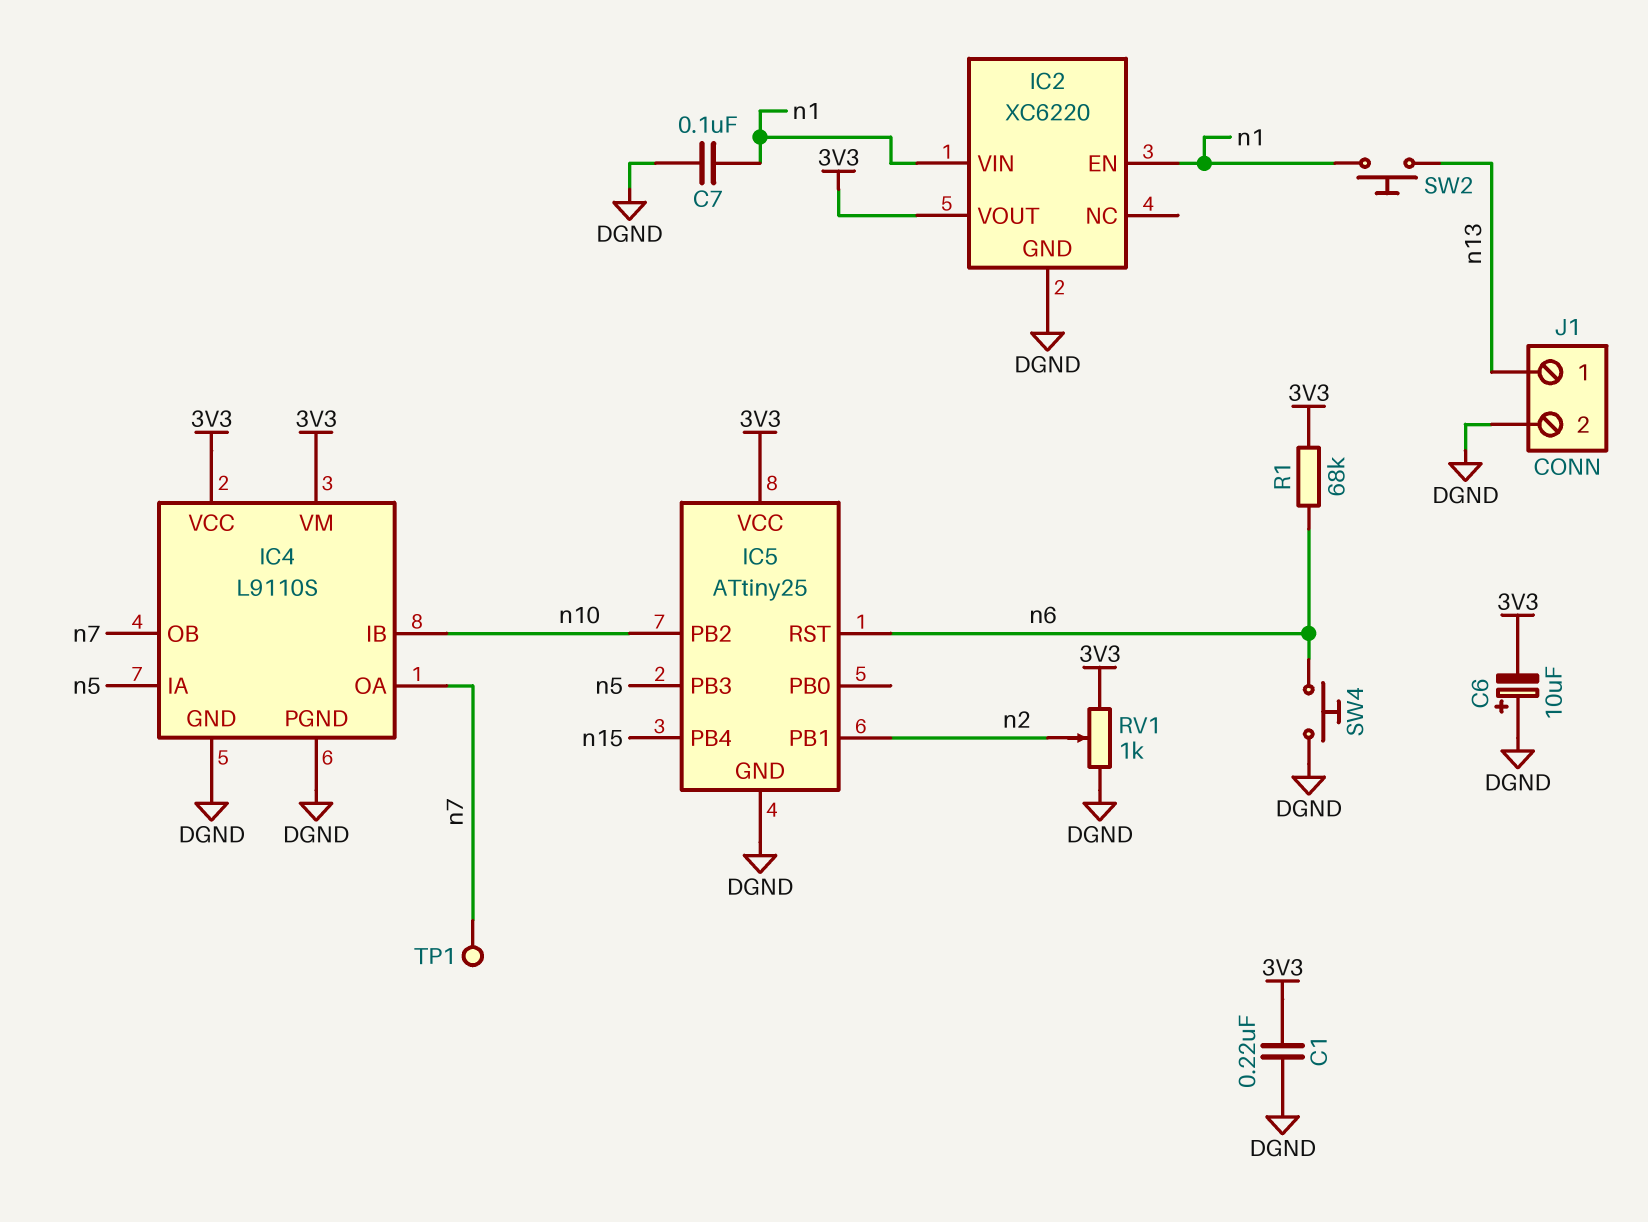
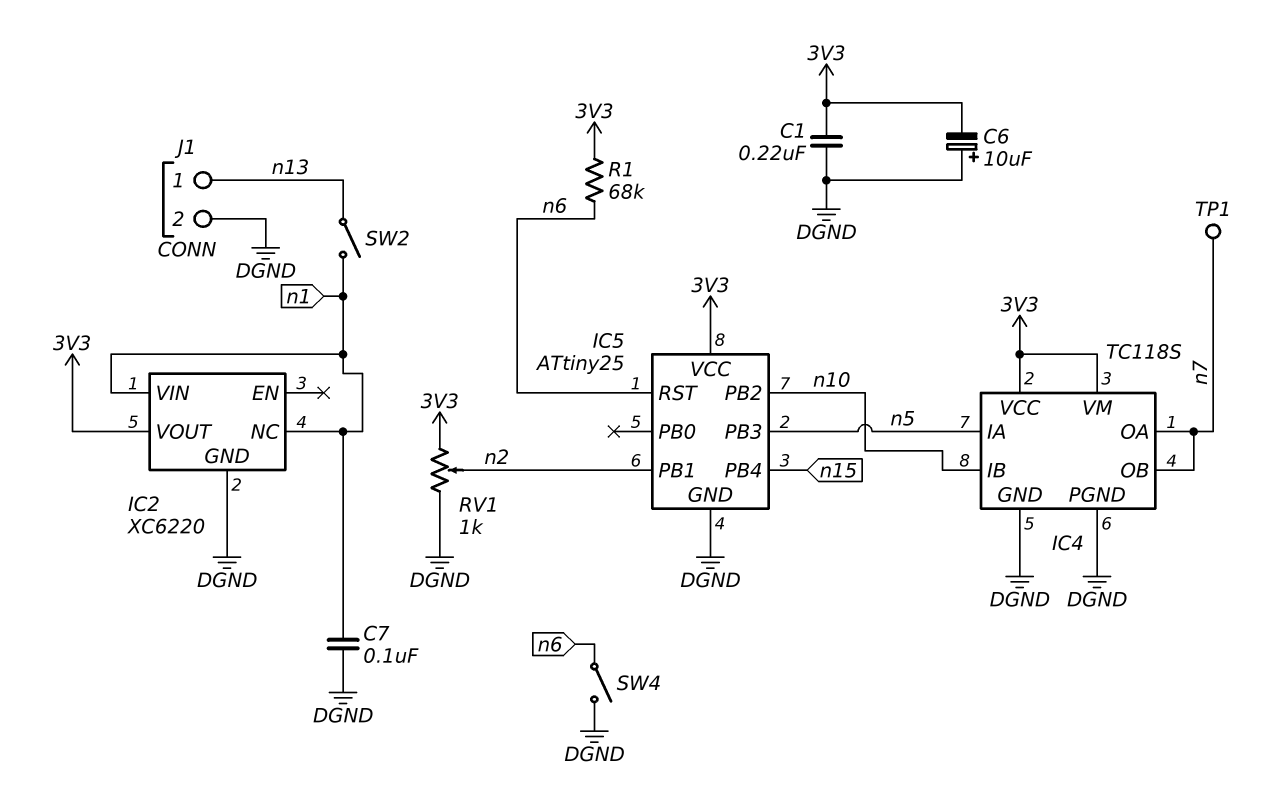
IC2 pin EN: n1 -> none
IC2 pin NC: none -> n1
IC4: L9110S -> TC118S
SW2: button (n1, n13) -> switch (n1, n13)
SW4: button (DGND, n6) -> switch (DGND, n6)

